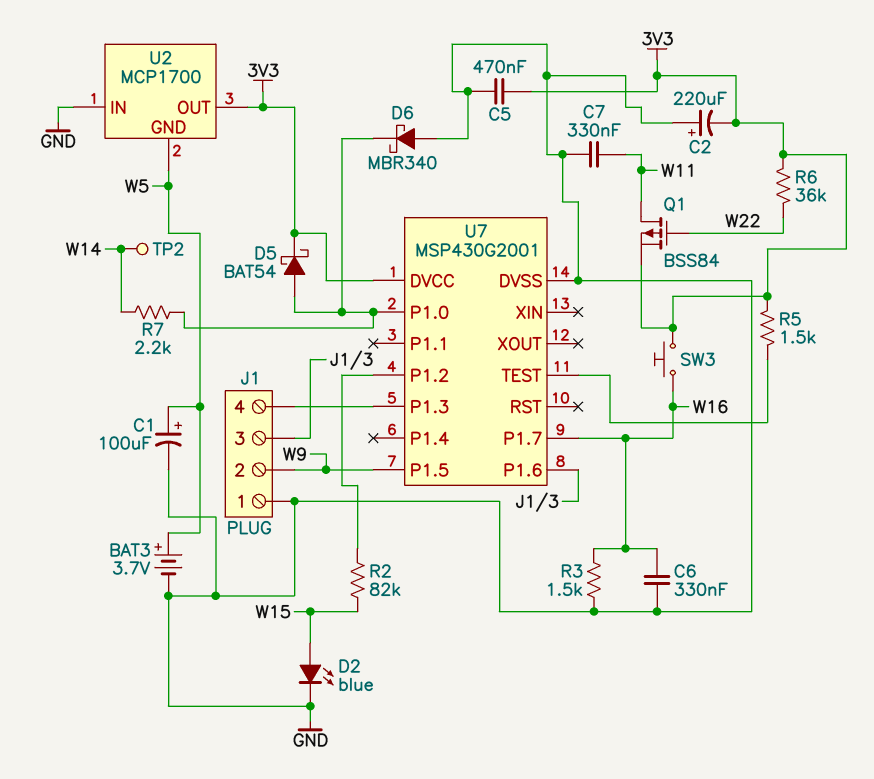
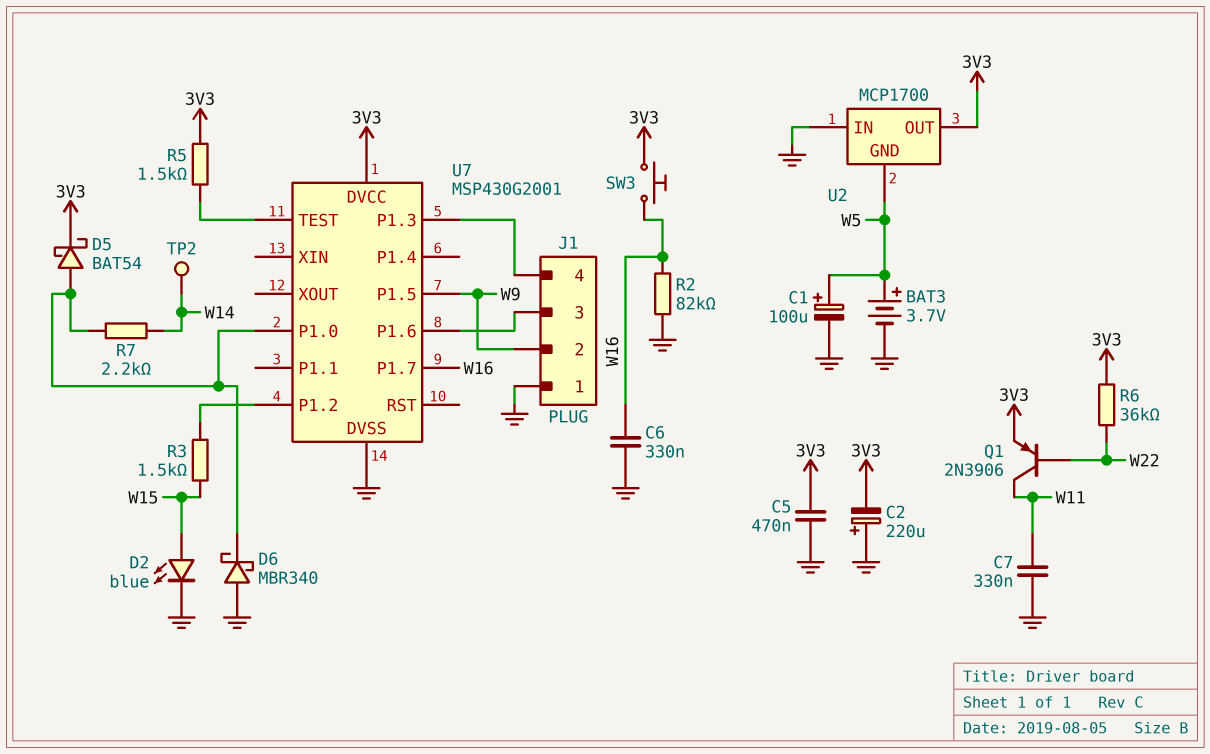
Q1: PMOS BSS84 (G W22, D W11, S 3V3) -> PNP 2N3906 (B W22, C W11, E 3V3)
R2: 82k (U7/P1.2, W15) -> 82k (GND, W16)
R3: 1.5k (GND, W16) -> 1.5k (U7/P1.2, W15)

